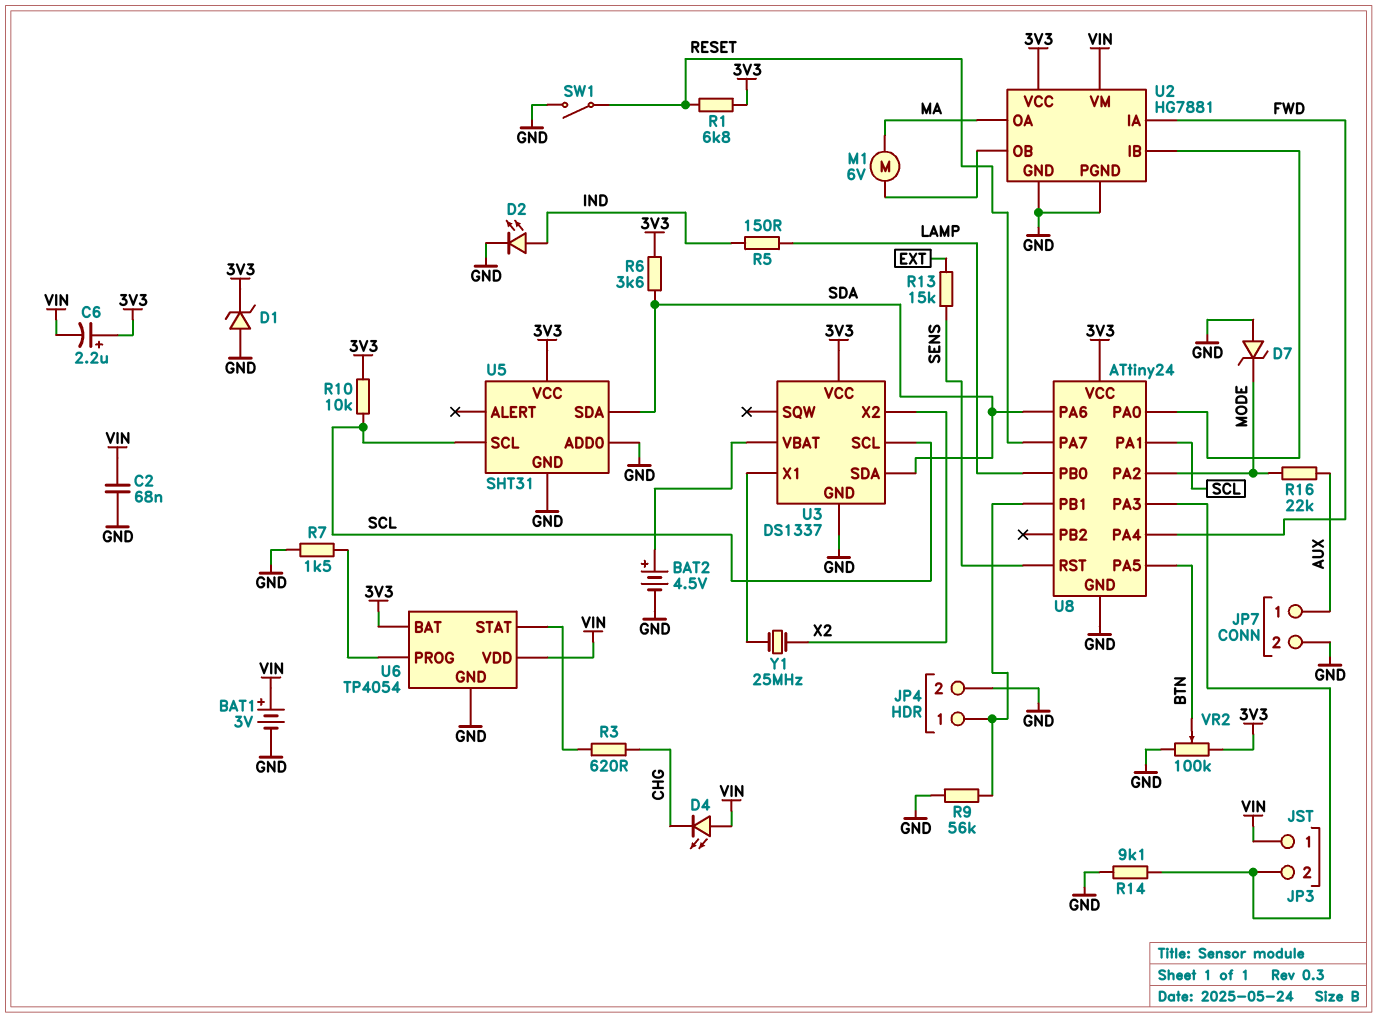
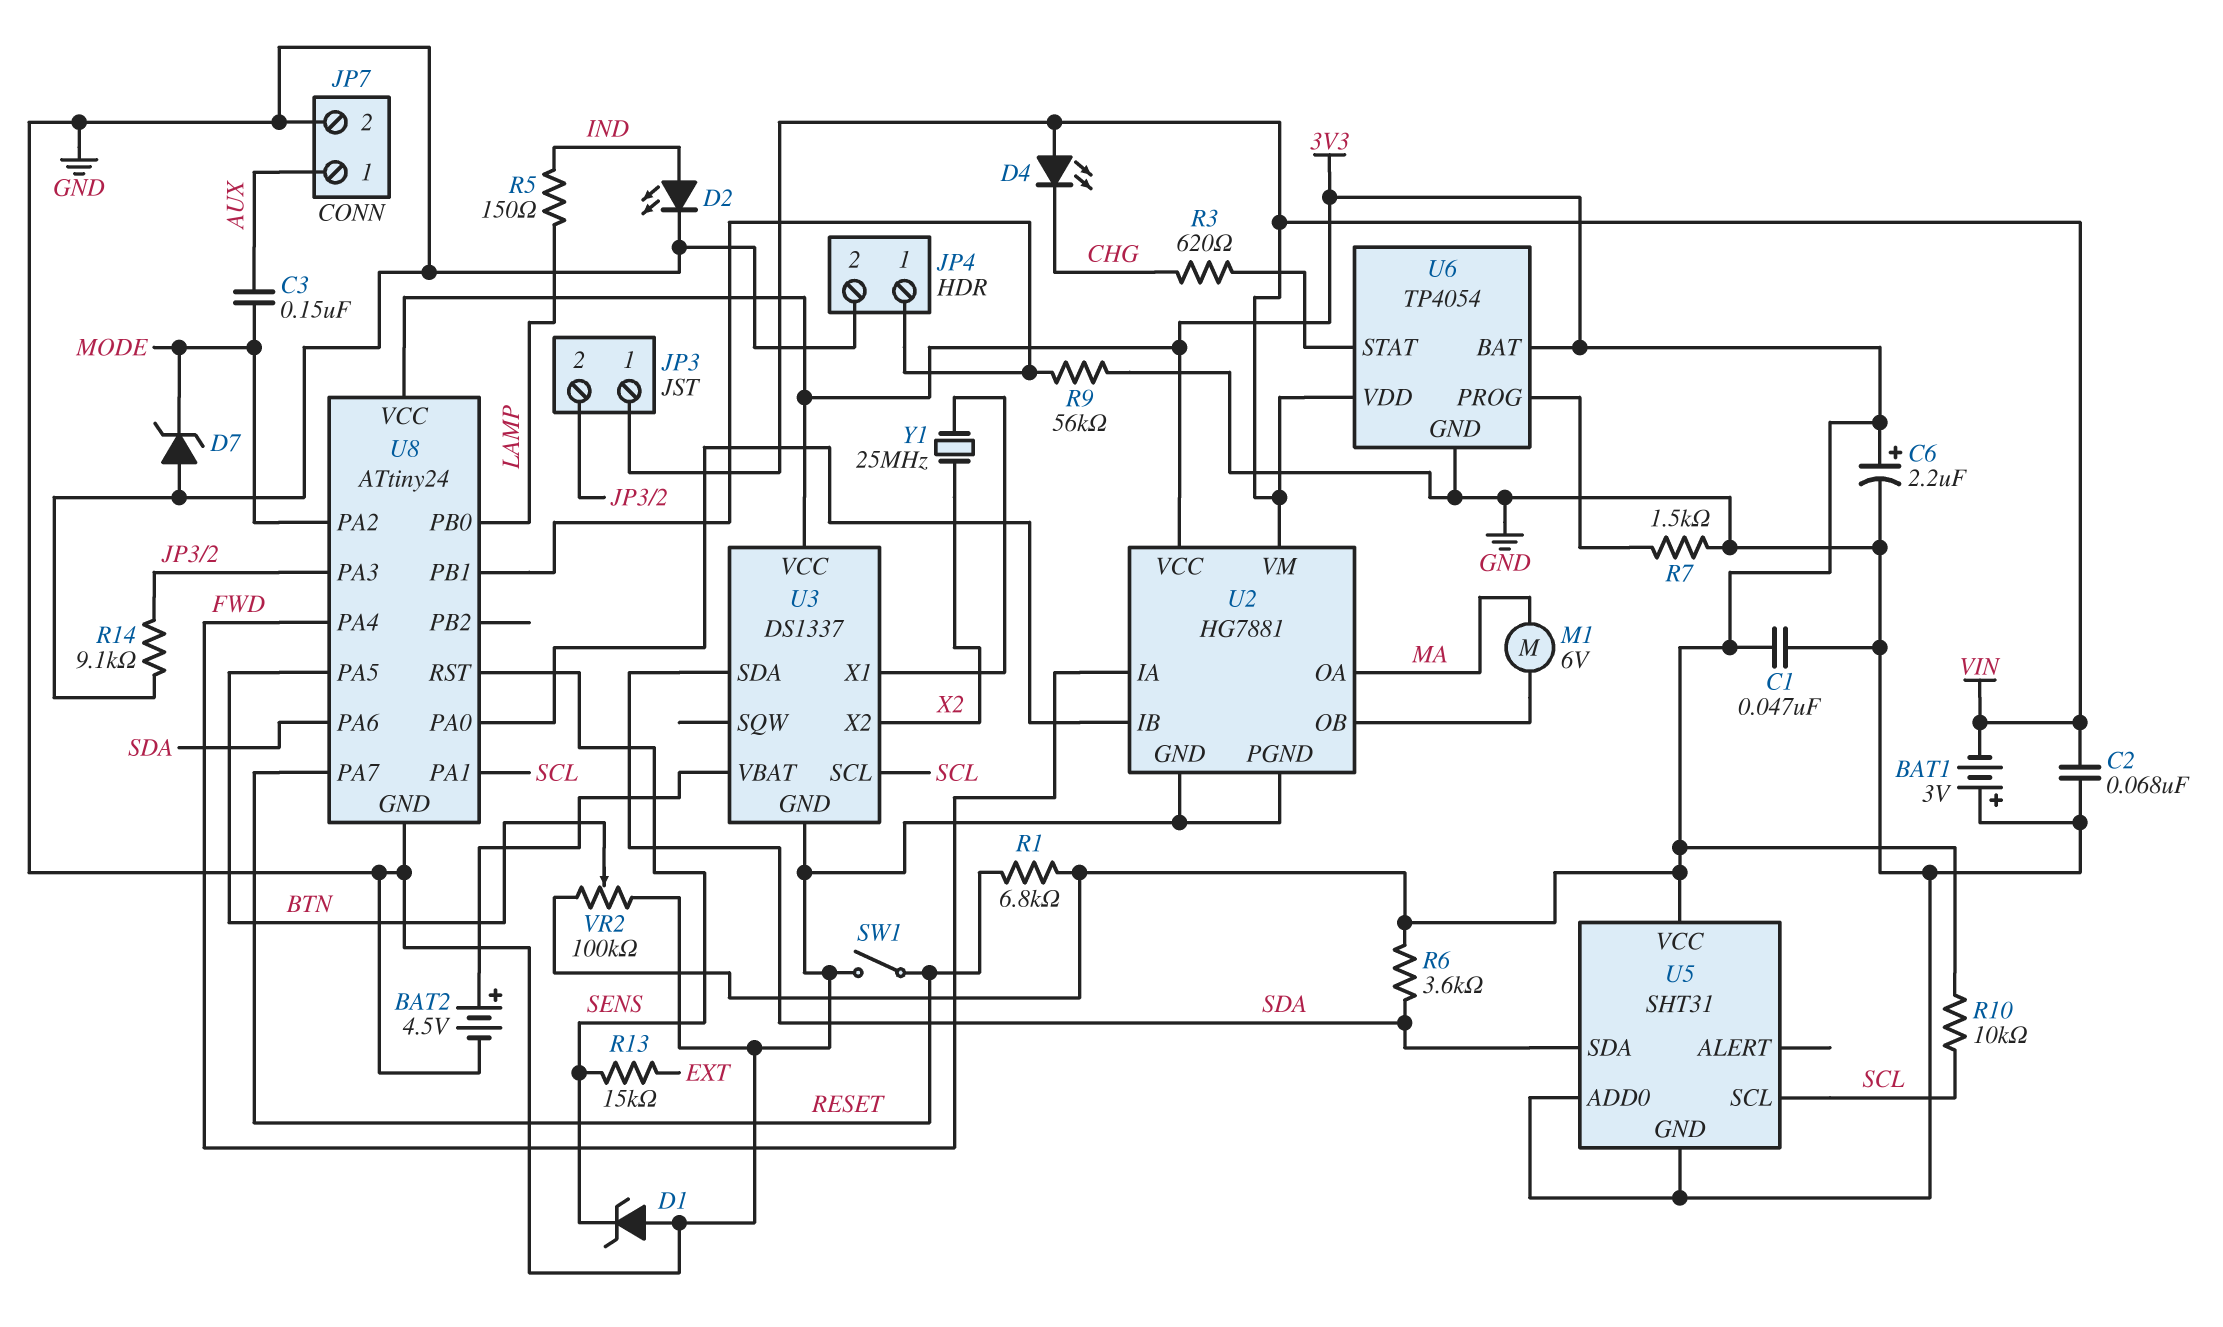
BAT1: 3V (plus VIN, minus GND) -> 3V (plus GND, minus VIN)
C1: none -> 47nF (3V3, GND)
C3: none -> 150nF (AUX, MODE)
C6: 2.2uF (plus 3V3, minus VIN) -> 2.2uF (plus 3V3, minus GND)
D1: zener (A GND, K 3V3) -> zener (A GND, K SENS)
R16: 22k (AUX, MODE) -> none

